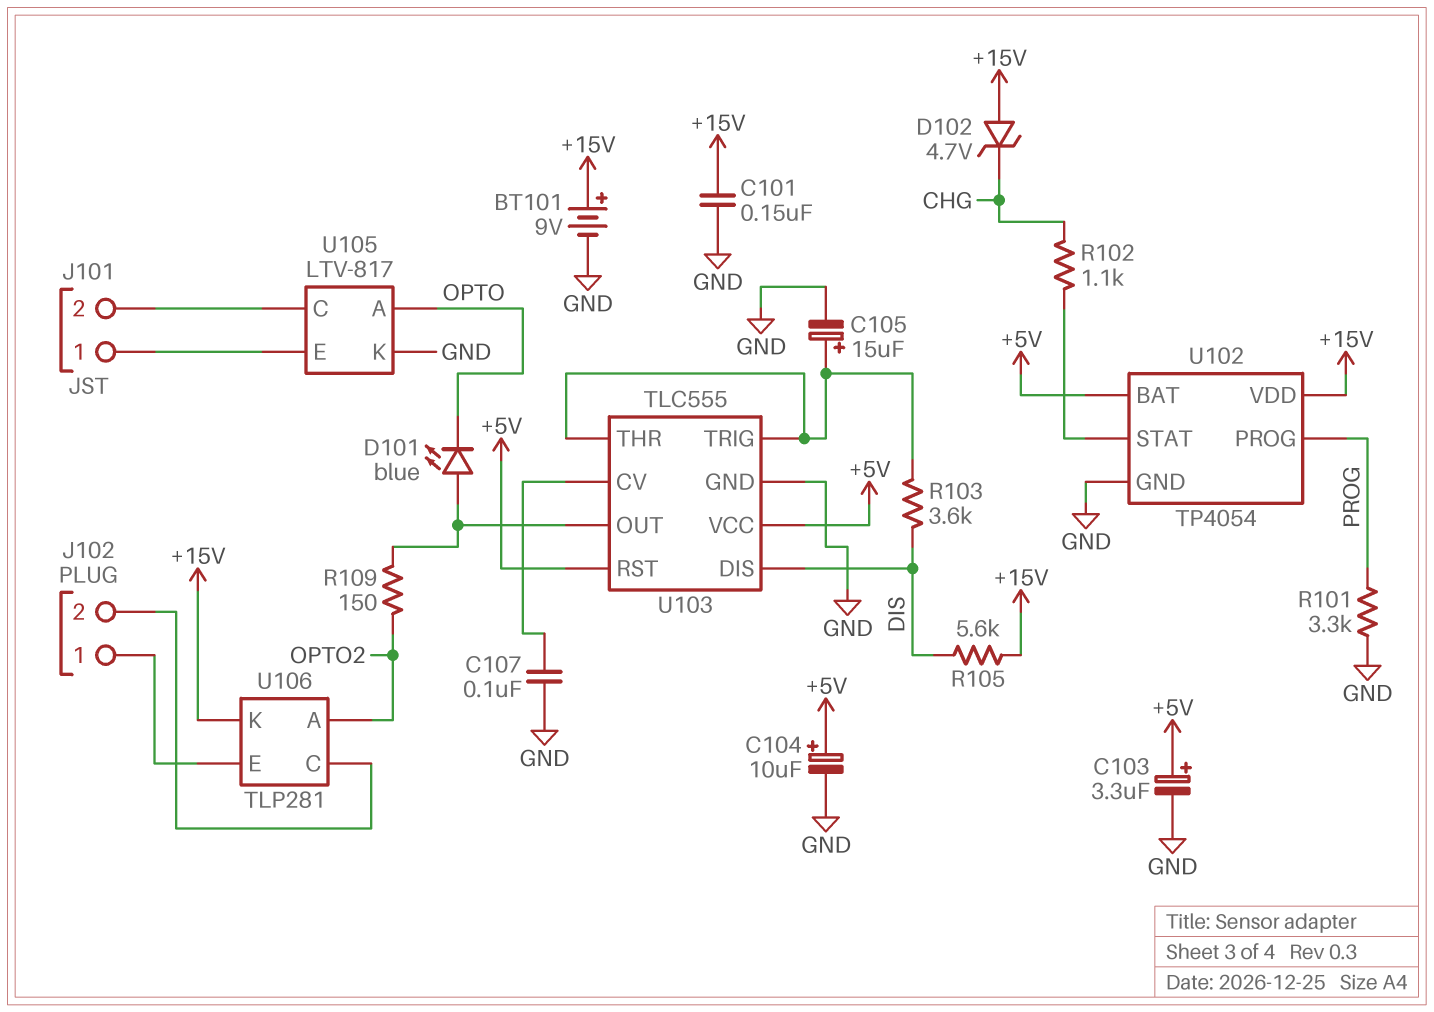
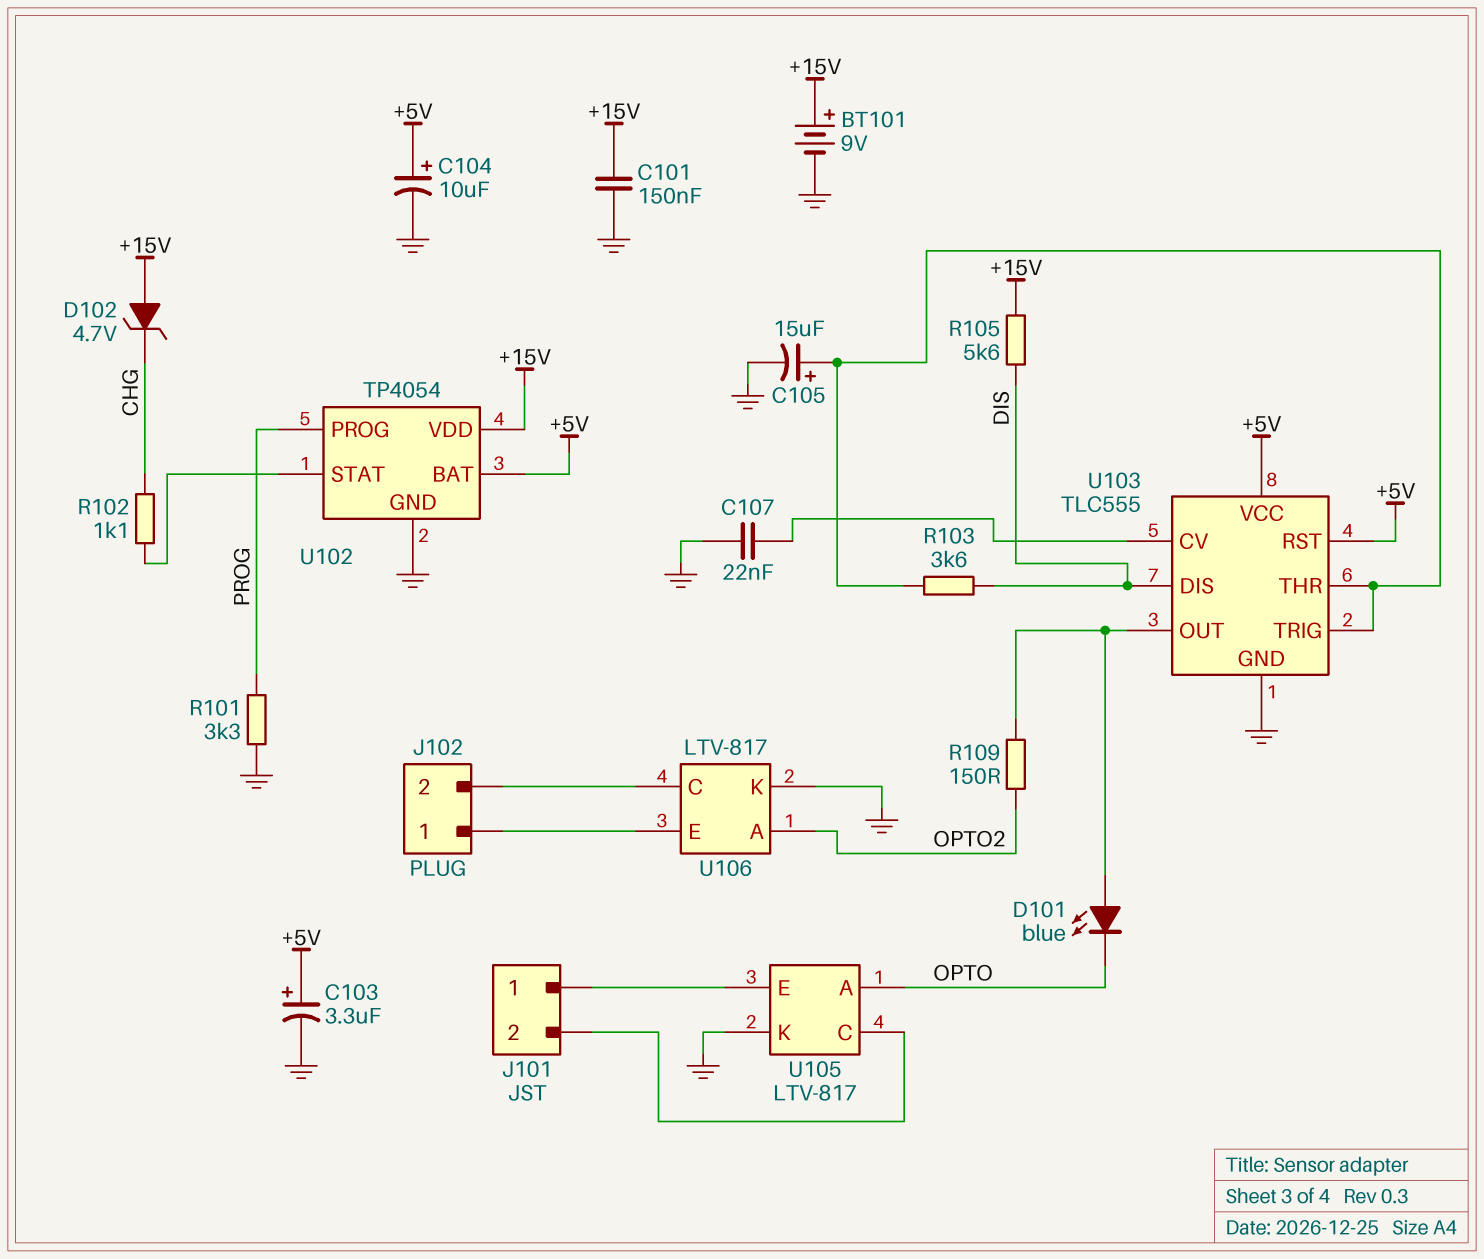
C107: 100nF (GND, U103/CV) -> 22nF (GND, U103/CV)
U106: TLP281 -> LTV-817
U106 pin K: +15V -> GND

